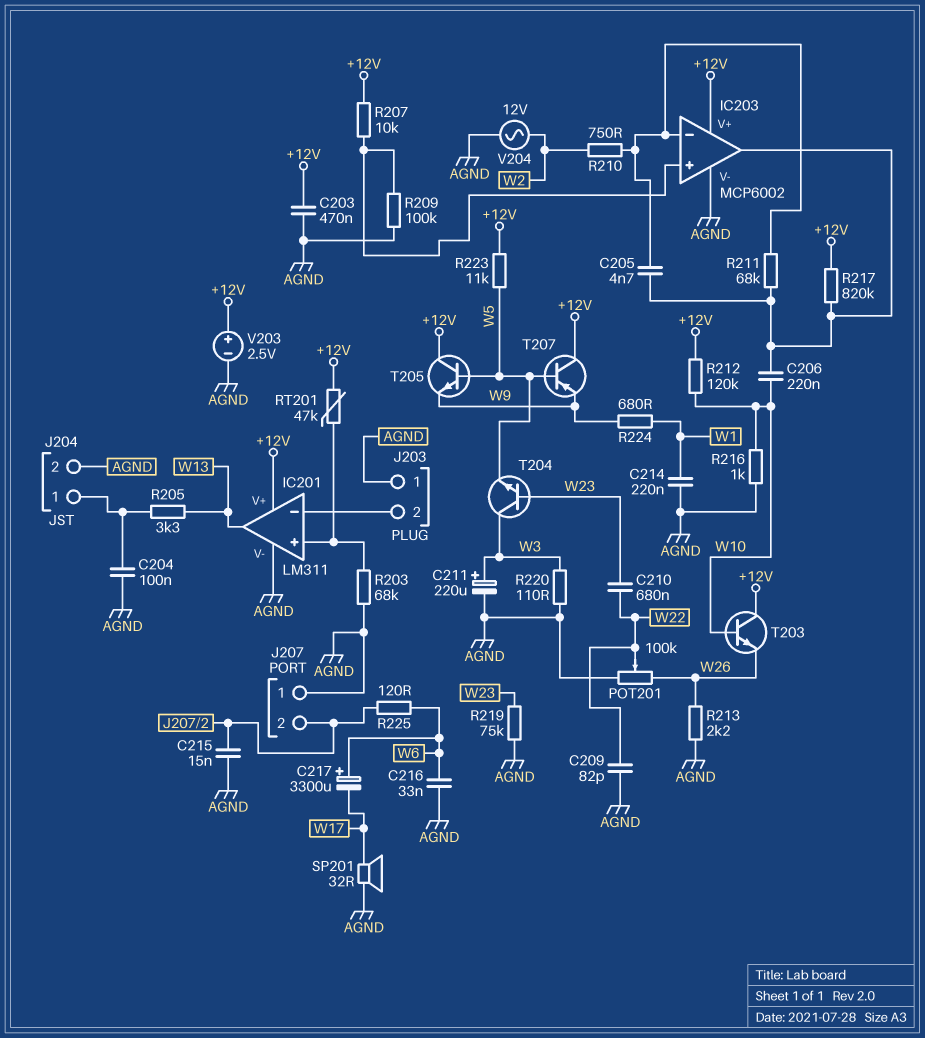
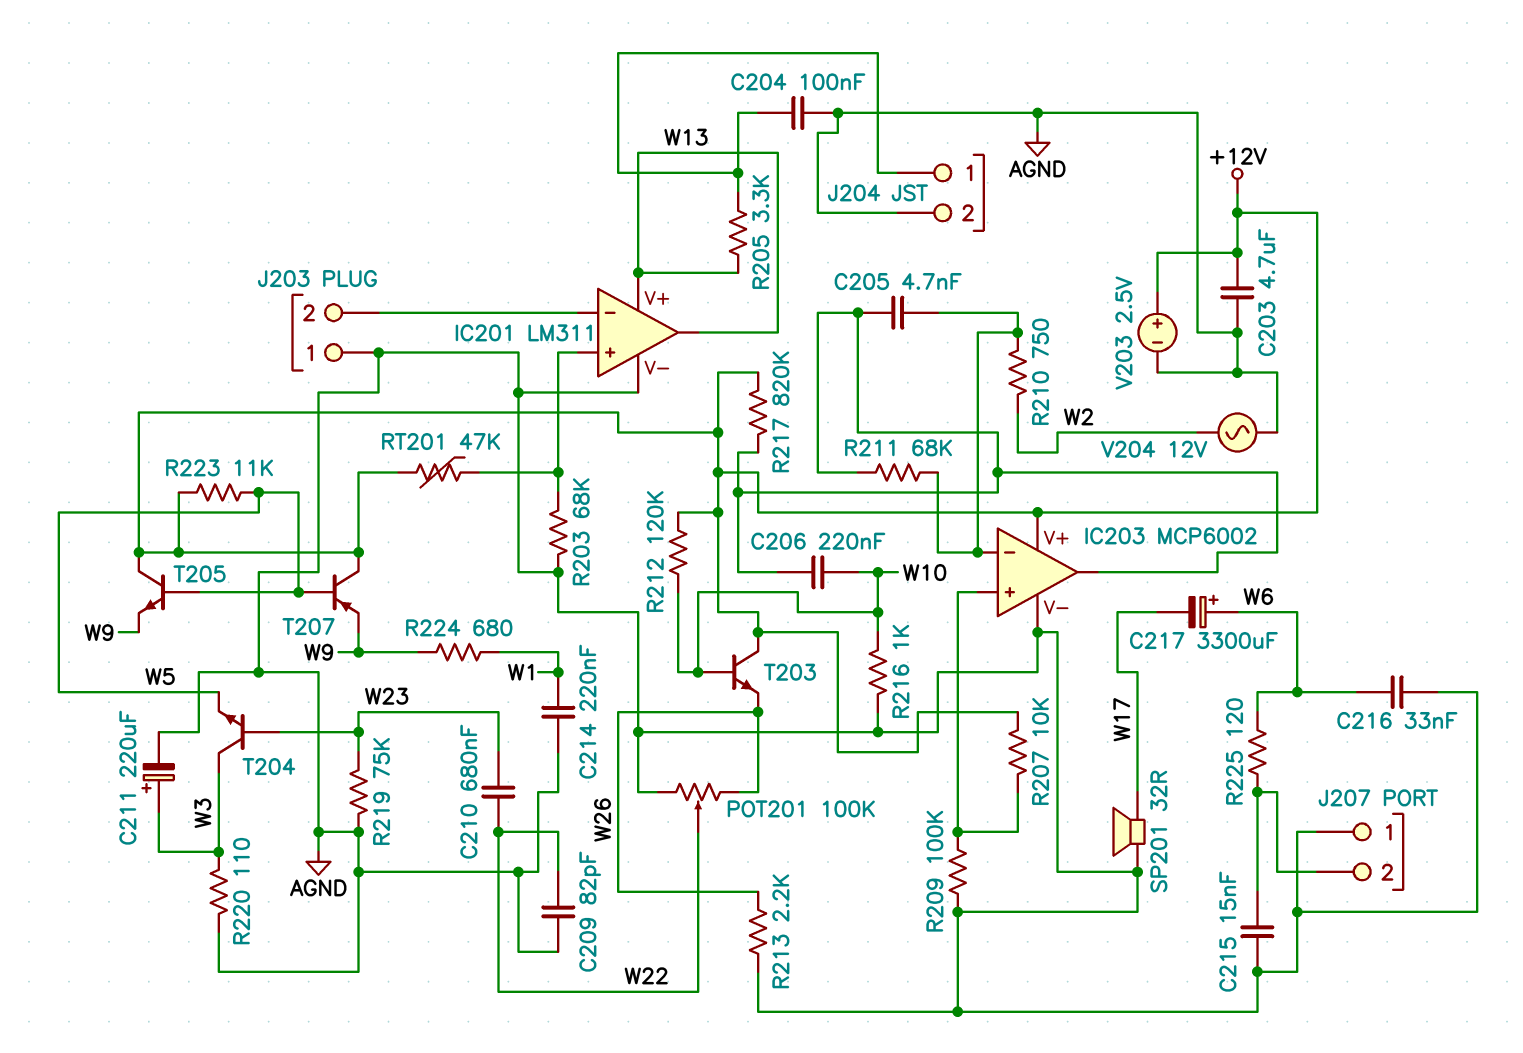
C203: 470nF (+12V, AGND) -> 4.7uF (+12V, AGND)
IC201 pin V+: +12V -> W13

